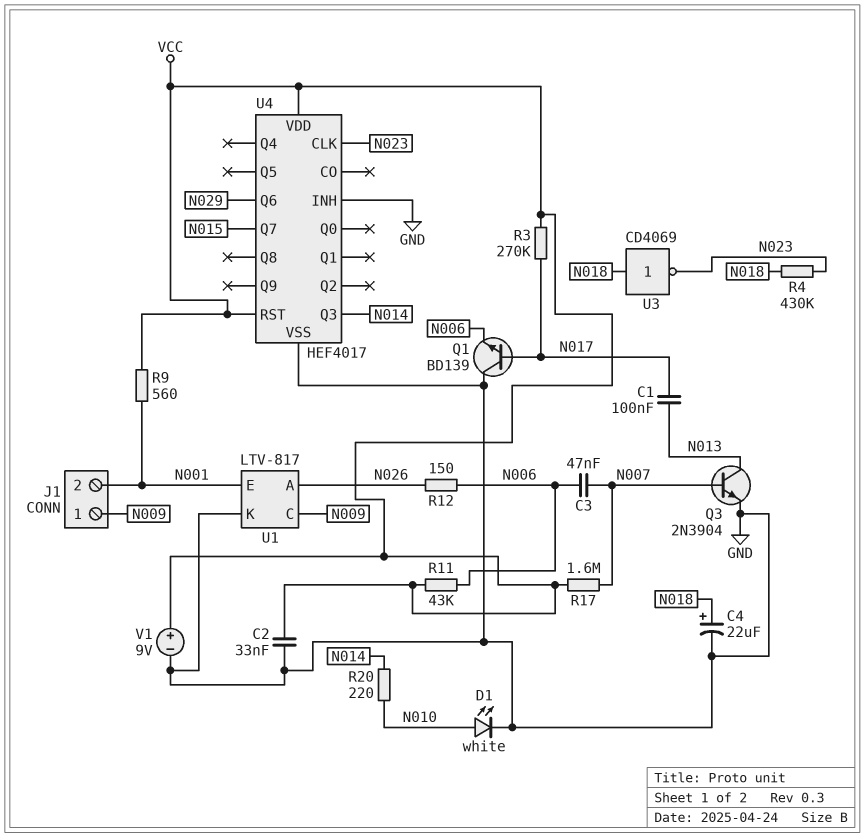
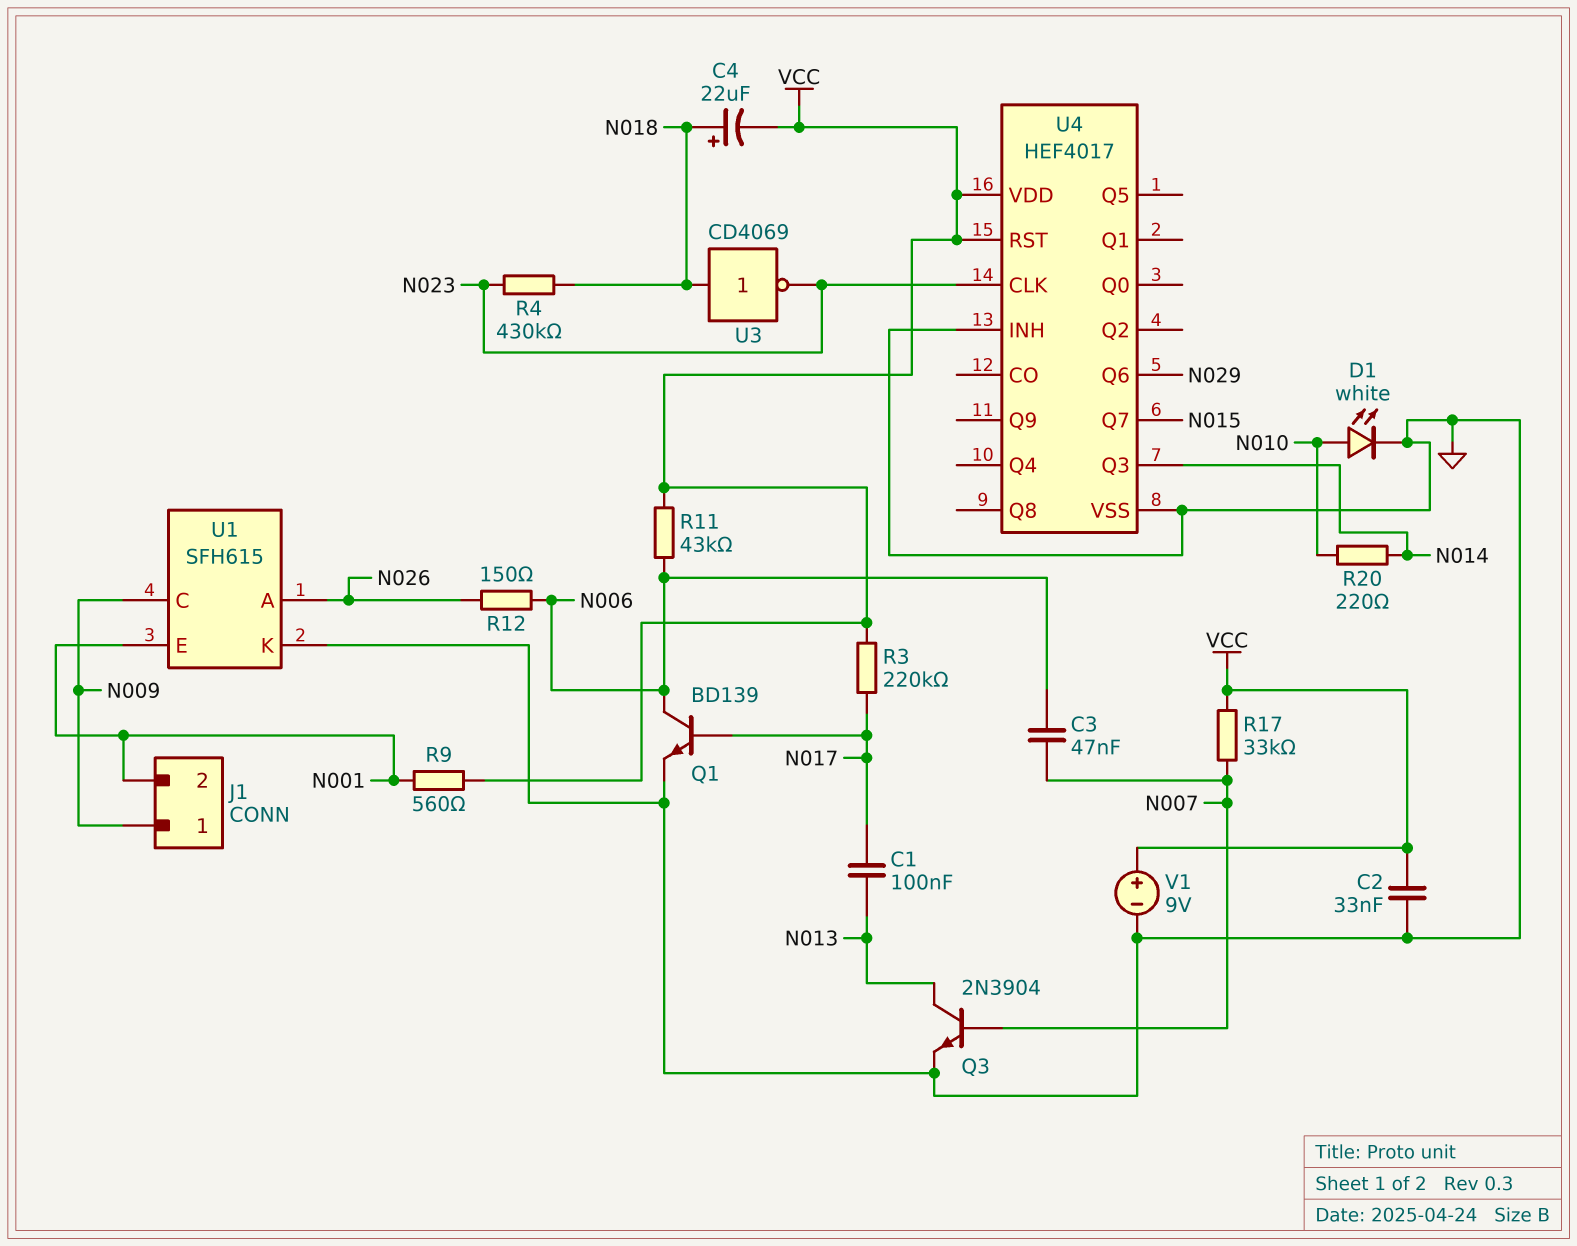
C4: 22uF (plus N018, minus GND) -> 22uF (plus N018, minus VCC)
Q1: NPN BD139 (B N017, C GND, E N006) -> NPN BD139 (B N017, C N006, E GND)
R3: 270k (N017, VCC) -> 220k (N017, VCC)
R17: 1.6M (N007, VCC) -> 33k (N007, VCC)
U1: LTV-817 -> SFH615

